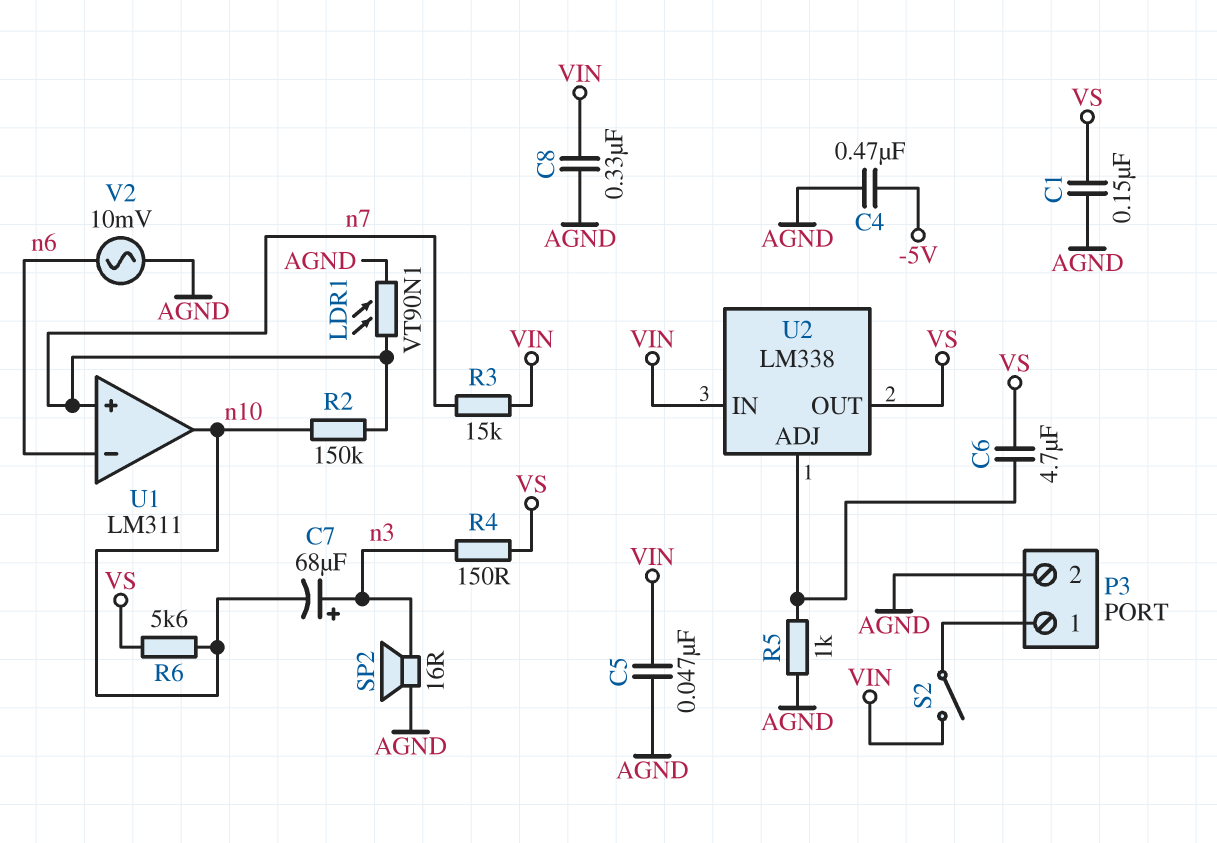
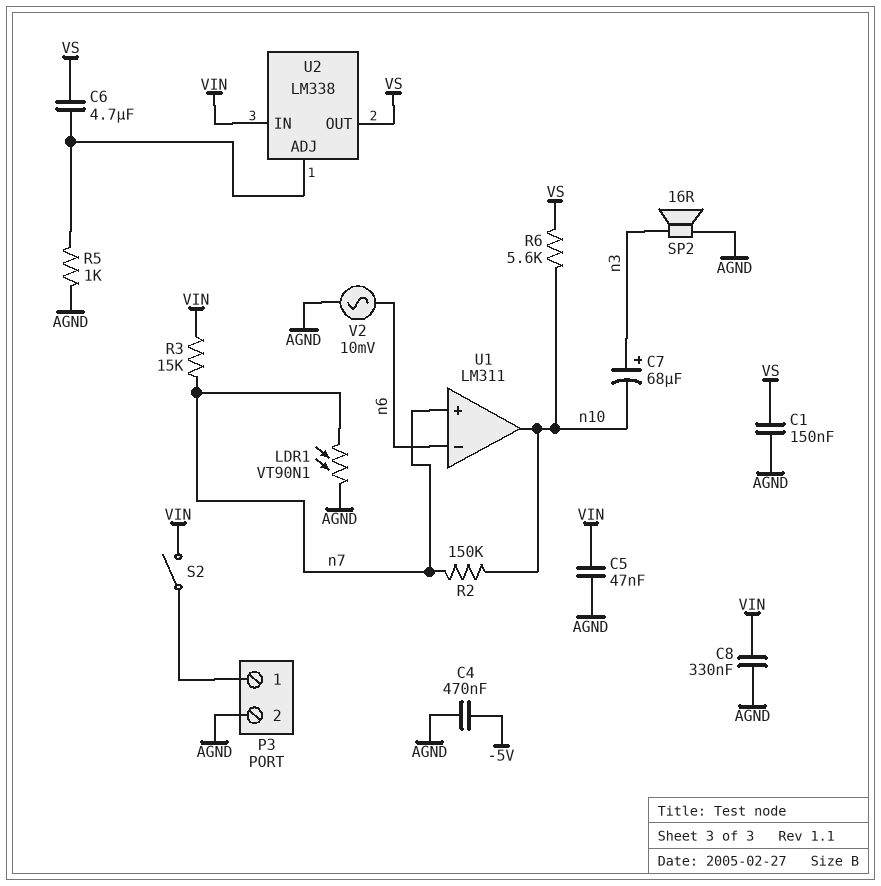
R4: 150 (VS, n3) -> none

